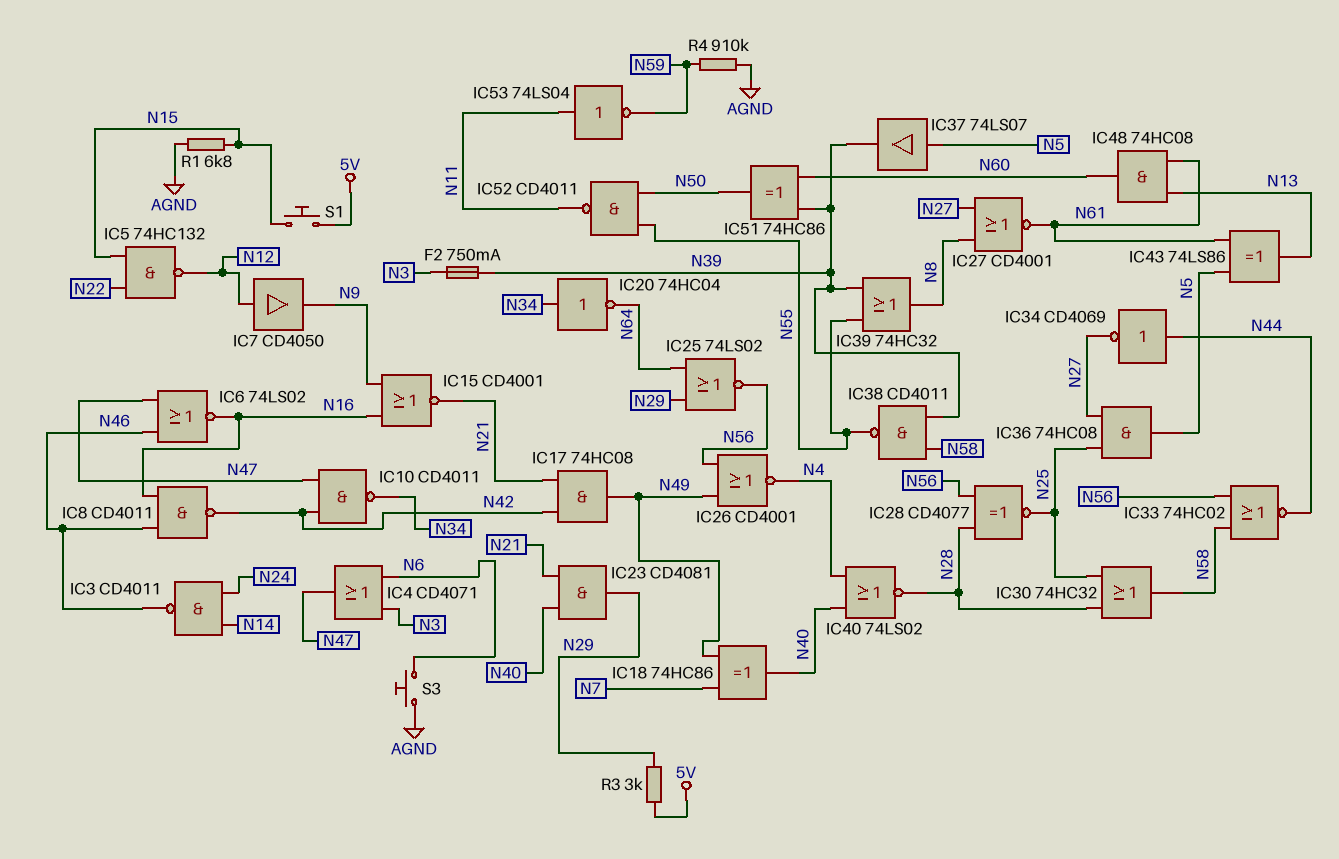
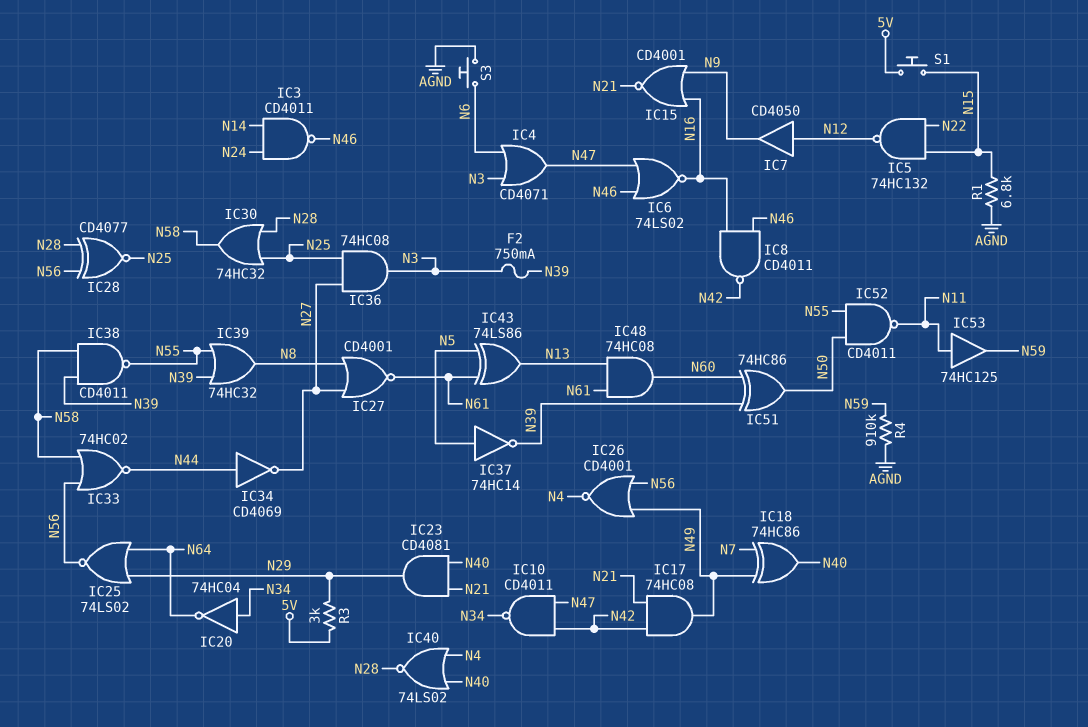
IC36: AND 74HC08 (in N25, in N27, out N5) -> AND 74HC08 (in N25, in N27, out N3)
IC37: buffer 74LS07 (in N5, out N39) -> NOT 74HC14 (in N5, out N39)
IC53: NOT 74LS04 (in N11, out N59) -> buffer 74HC125 (in N11, out N59)

